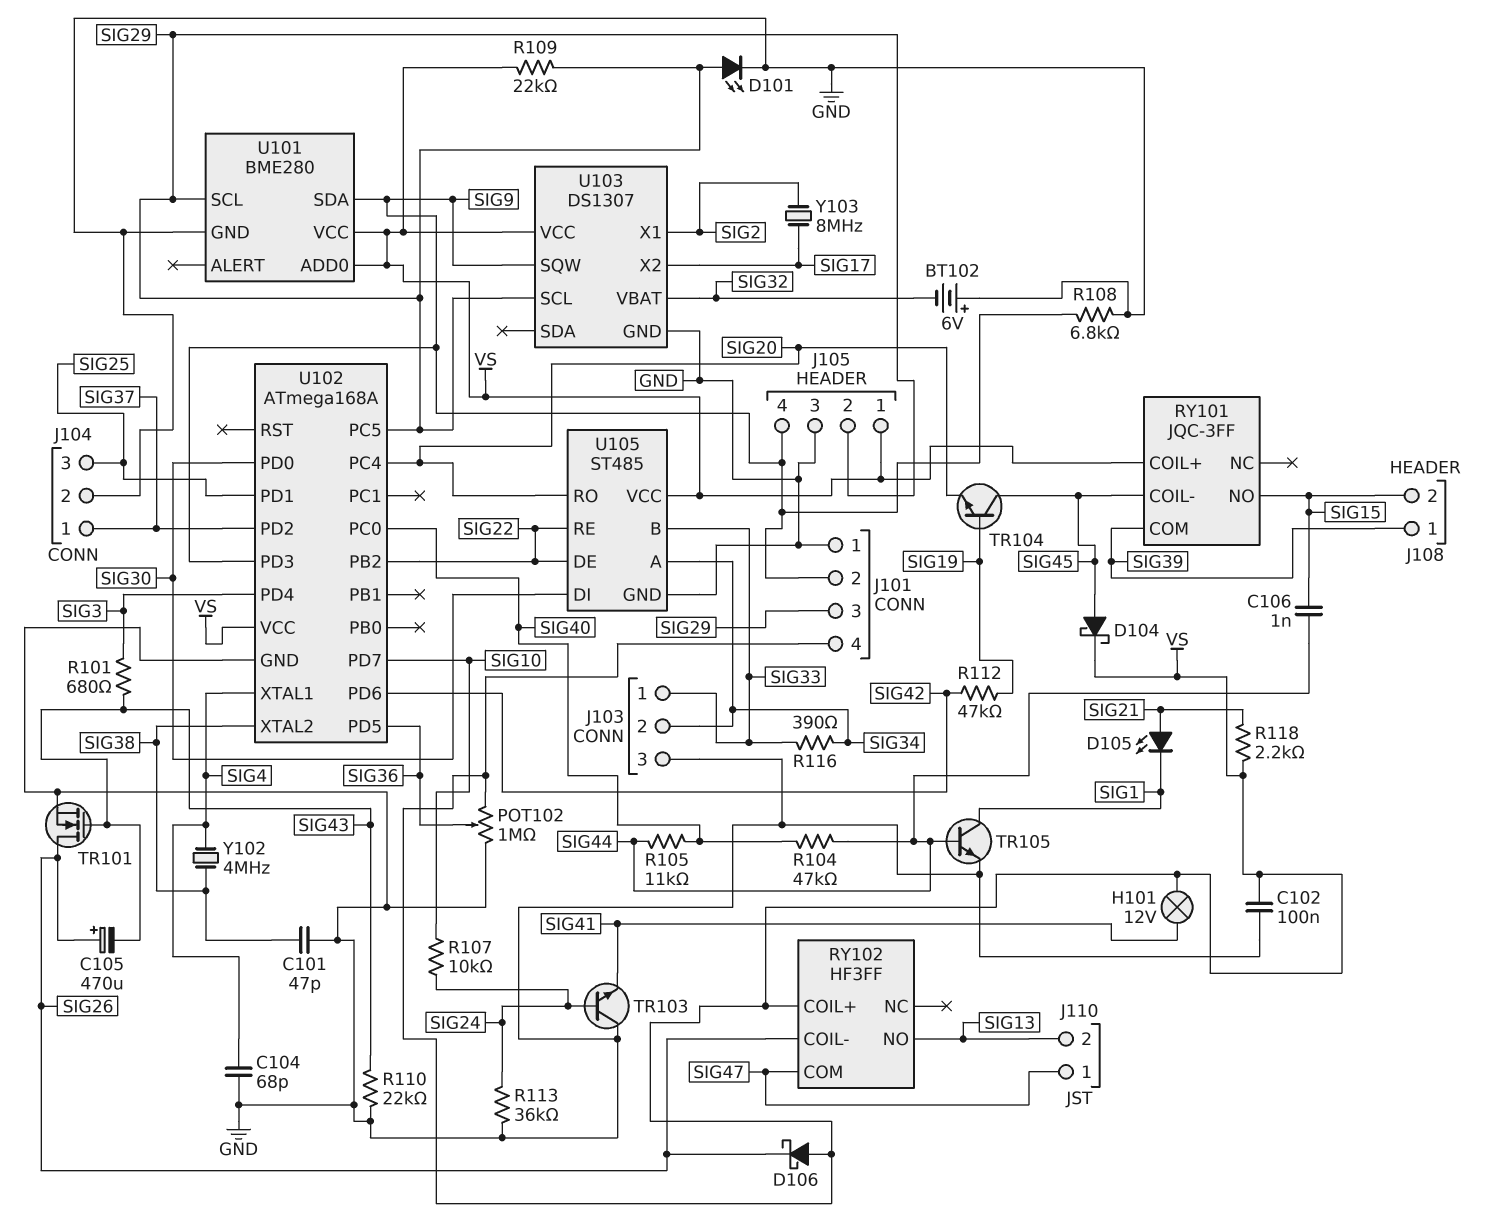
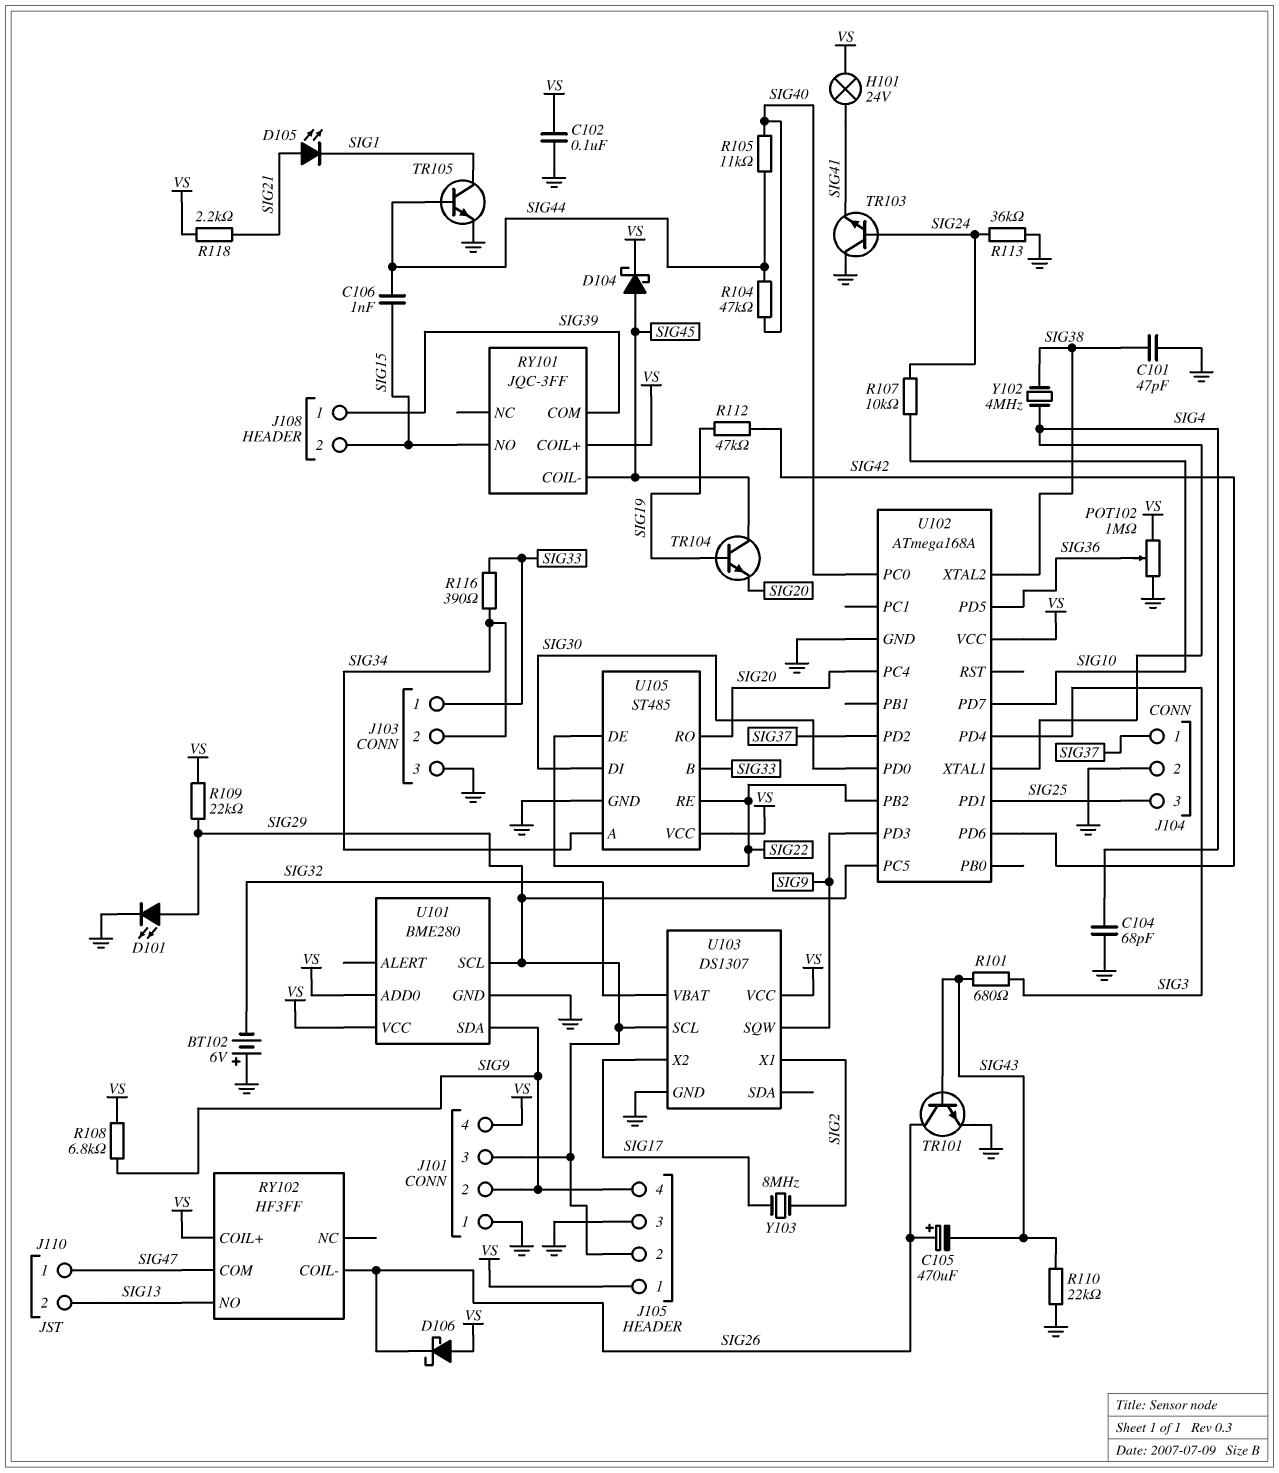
H101: lamp 12V (SIG41, VS) -> lamp 24V (SIG41, VS)
R108: 6.8k (GND, SIG9) -> 6.8k (SIG9, VS)
TR101: NMOS (G SIG43, D SIG26, S GND) -> NPN (B SIG43, C SIG26, E GND)

